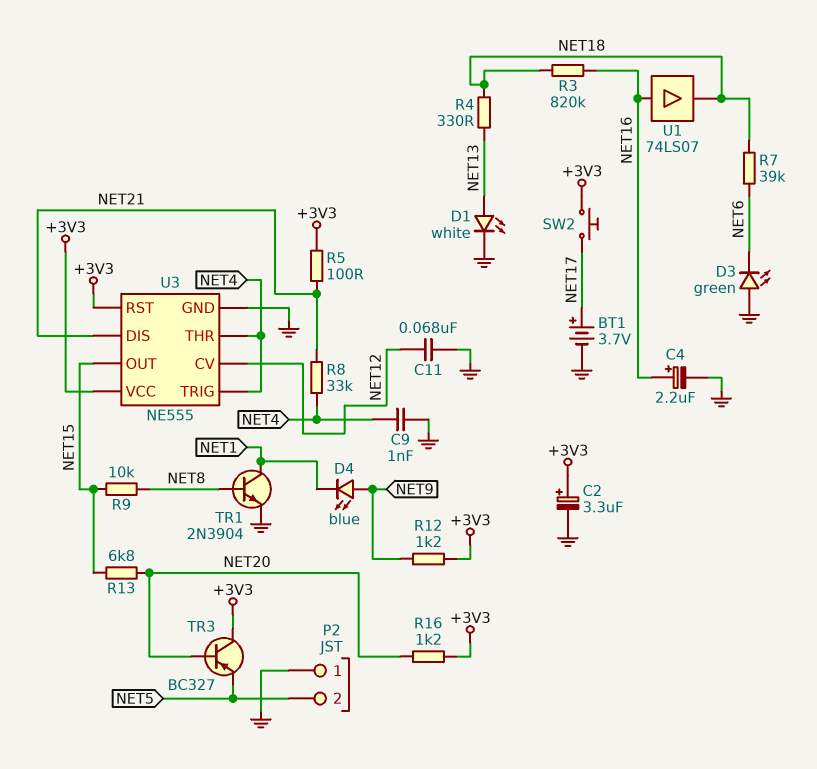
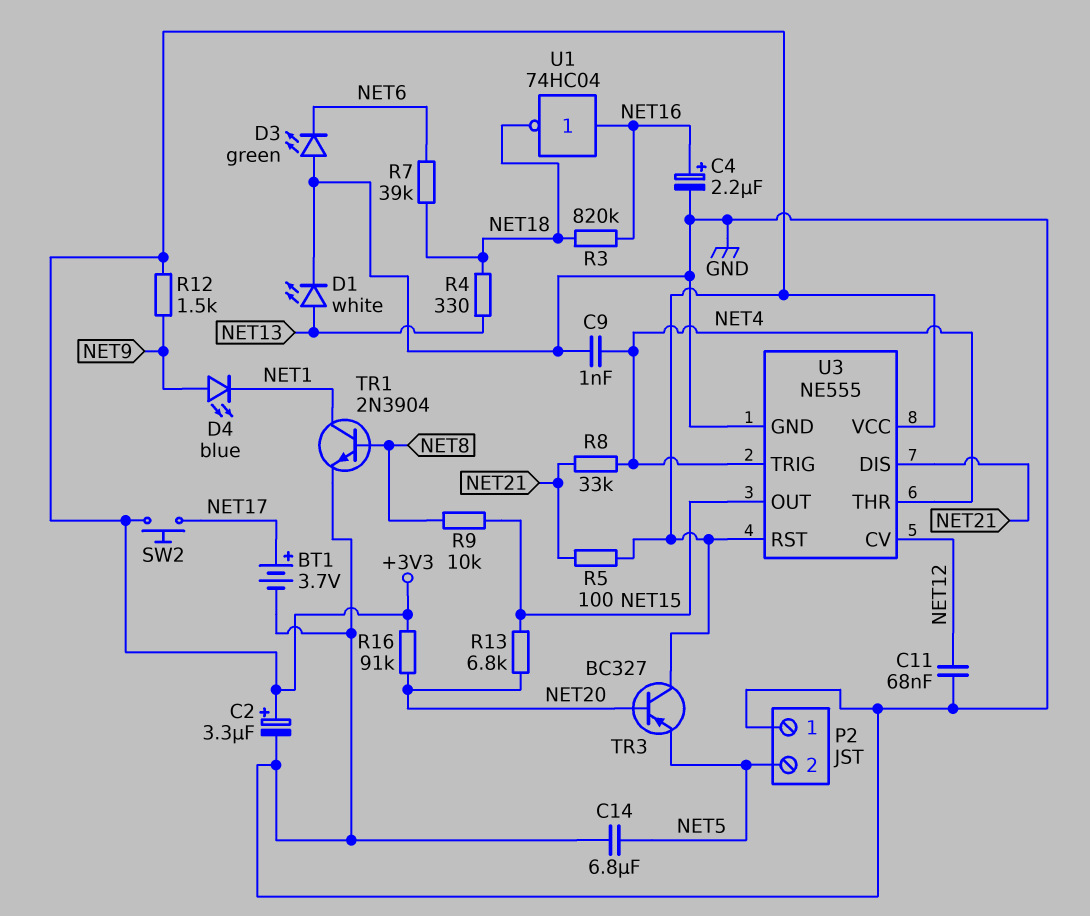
C14: none -> 6.8uF (GND, NET5)
R12: 1.2k (+3V3, NET9) -> 1.5k (+3V3, NET9)
R16: 1.2k (+3V3, NET20) -> 91k (+3V3, NET20)
U1: buffer 74LS07 (in NET16, out NET18) -> NOT 74HC04 (in NET16, out NET18)

